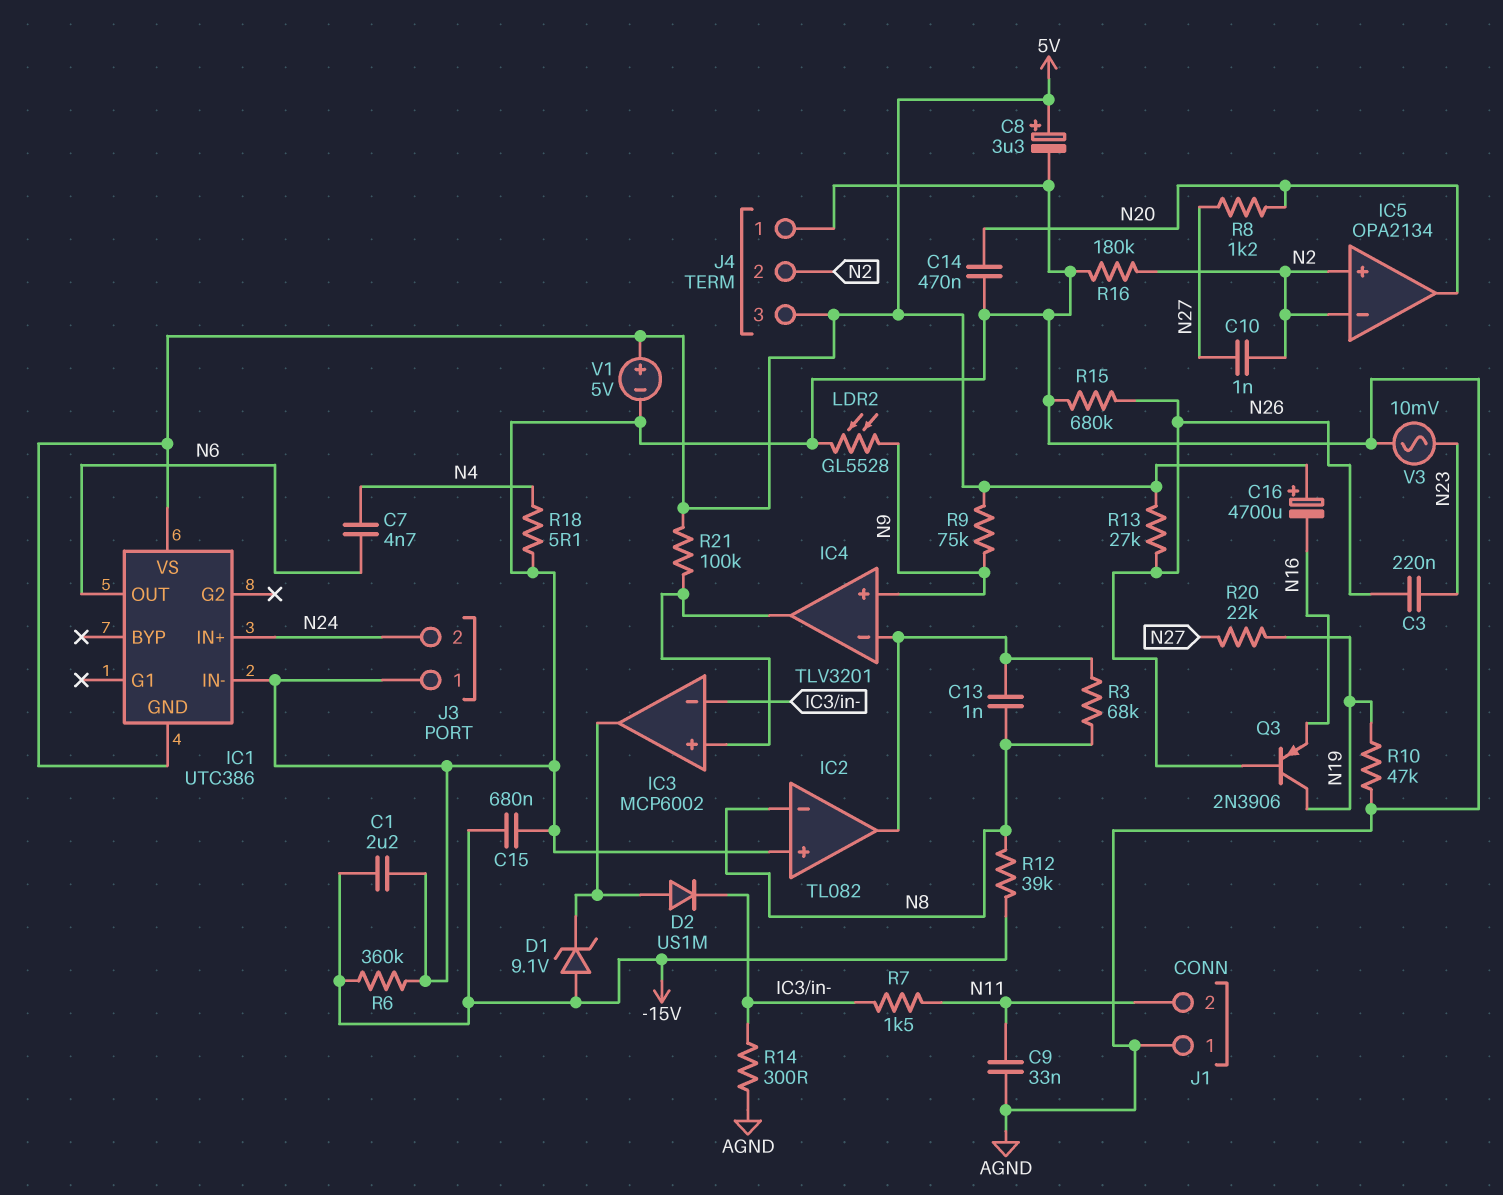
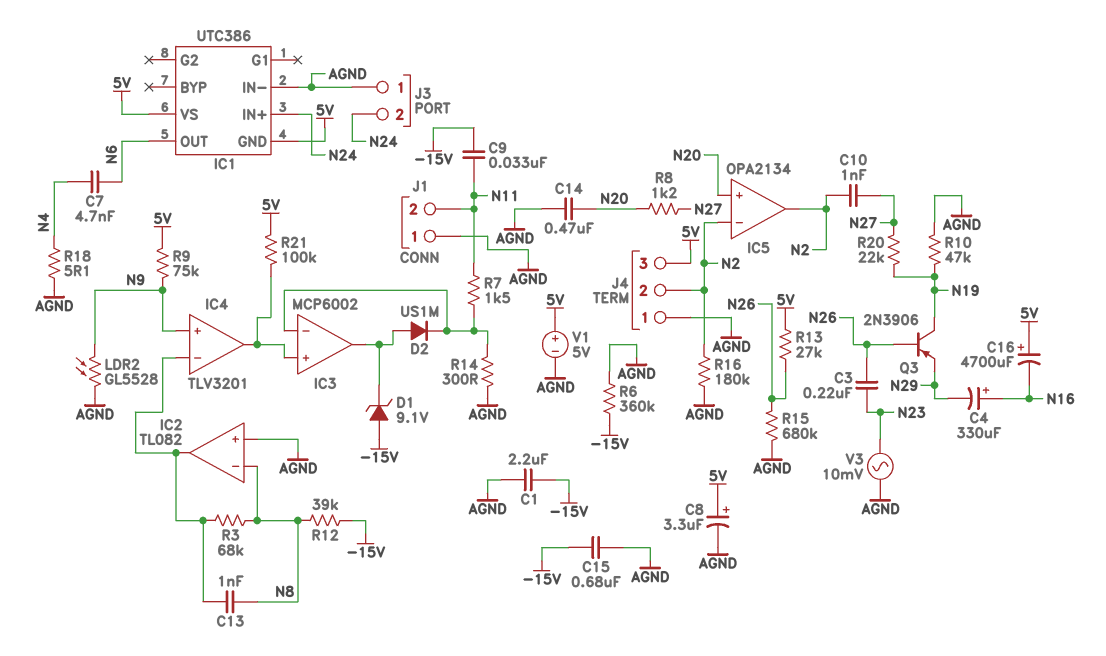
C4: none -> 330uF (plus N16, minus N29)
C9: 33nF (AGND, N11) -> 33nF (-15V, N11)
IC5 pin in+: N2 -> N20
IC5 pin out: N20 -> N2
Q3: PNP 2N3906 (B N26, C N19, E N16) -> PNP 2N3906 (B N26, C N19, E N29)

